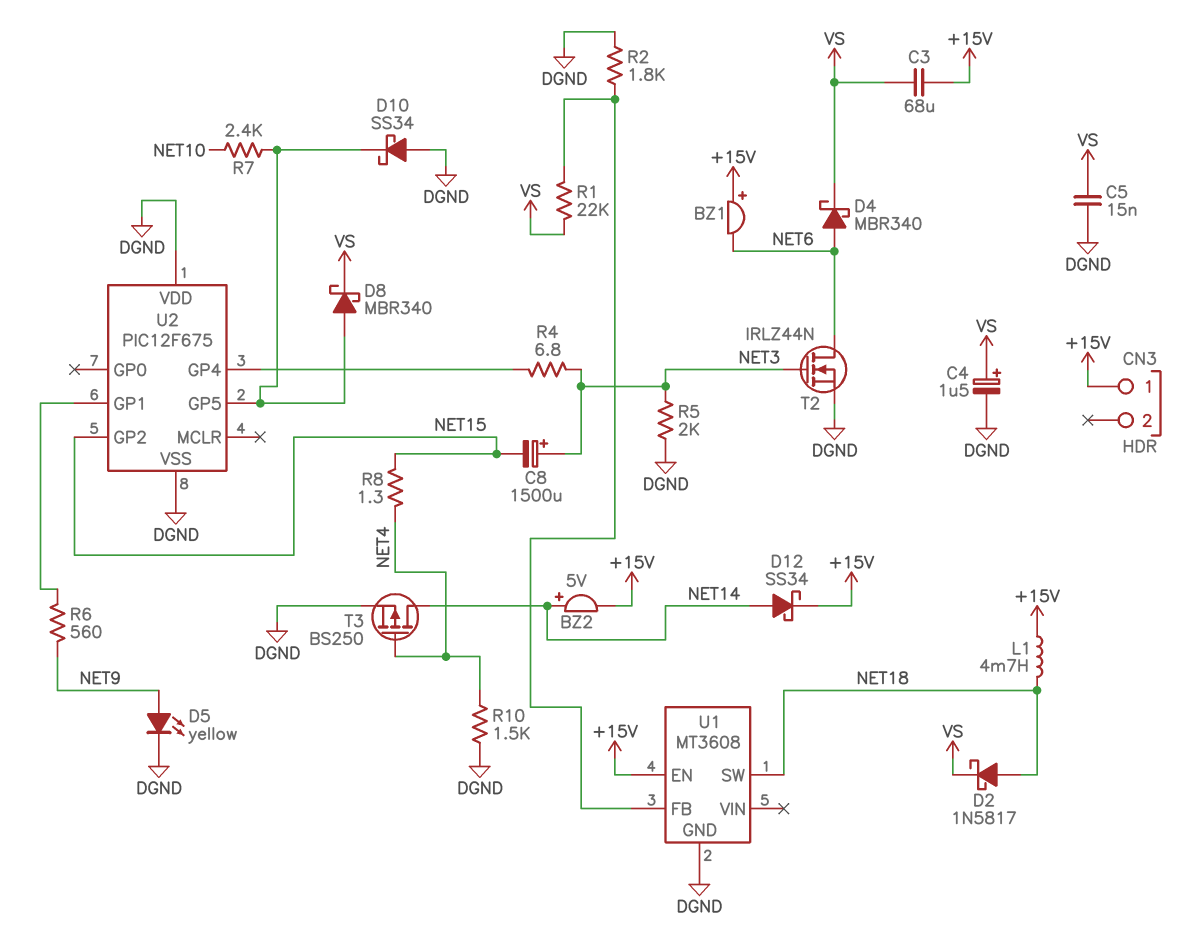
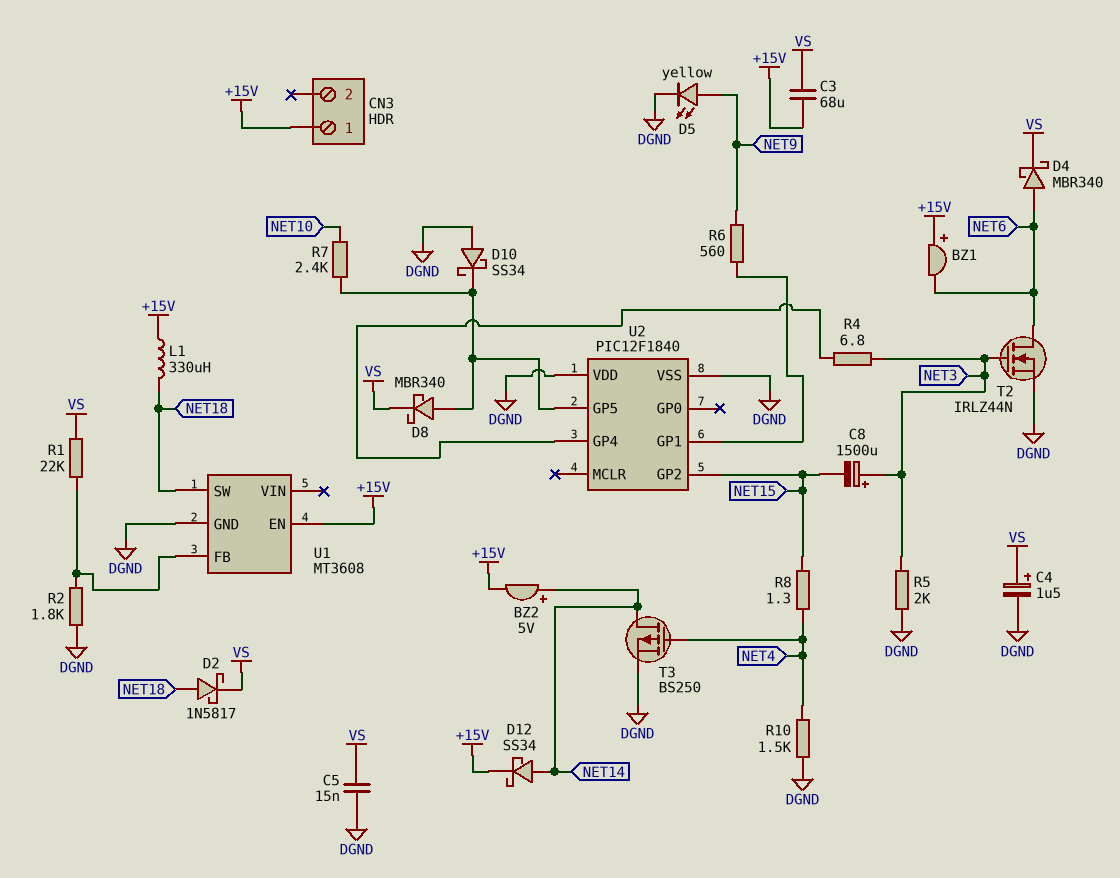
L1: 4.7mH (+15V, NET18) -> 330uH (+15V, NET18)
U2: PIC12F675 -> PIC12F1840

